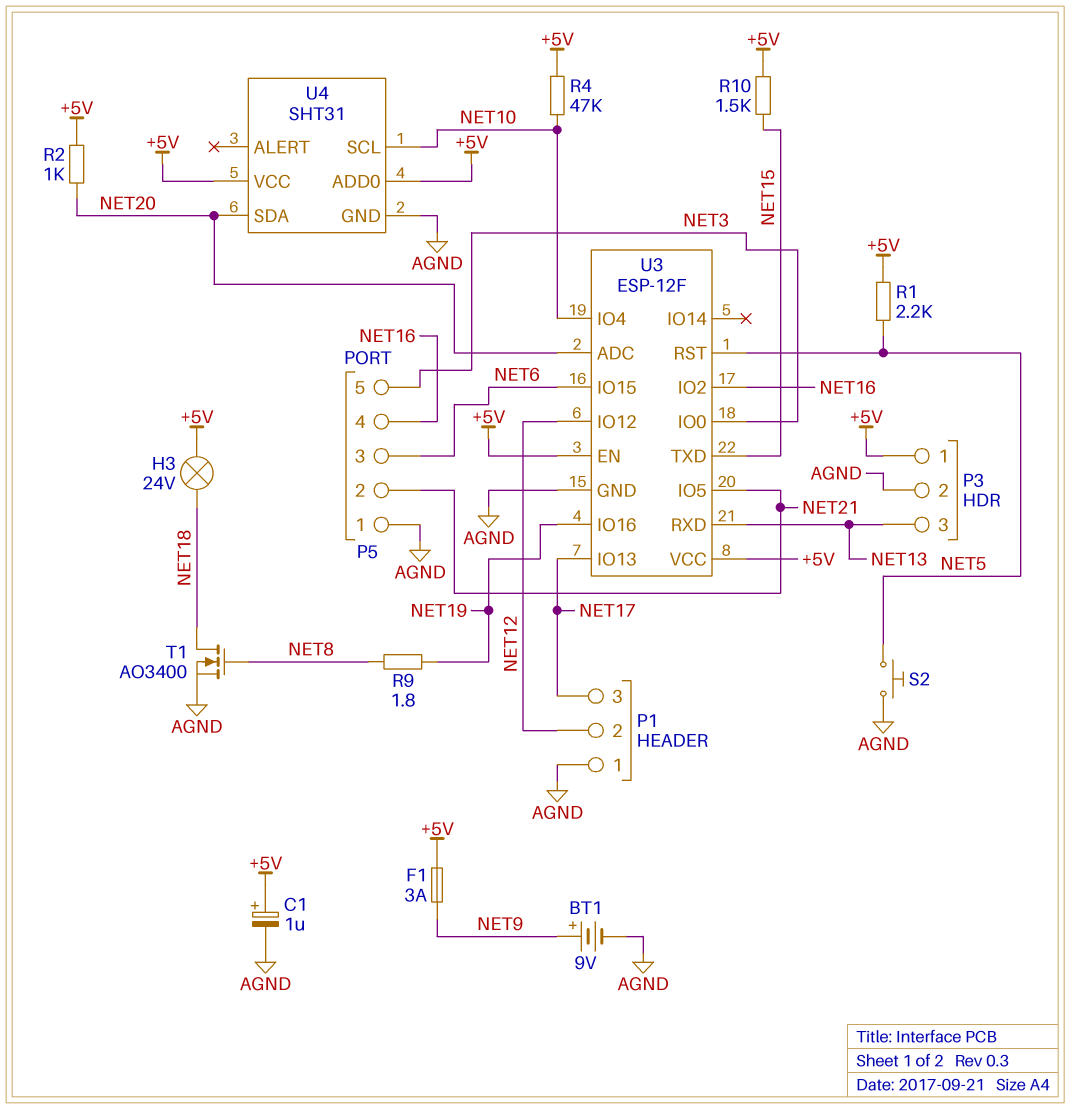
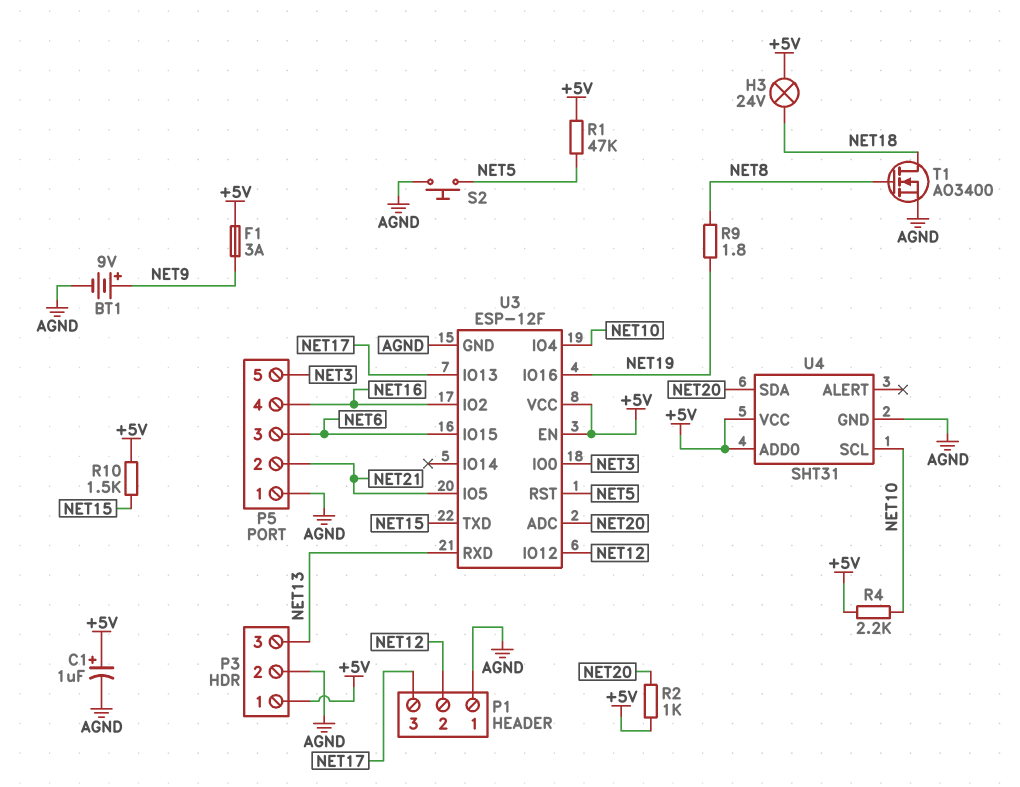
R1: 2.2k (+5V, NET5) -> 47k (+5V, NET5)
R4: 47k (+5V, NET10) -> 2.2k (+5V, NET10)

